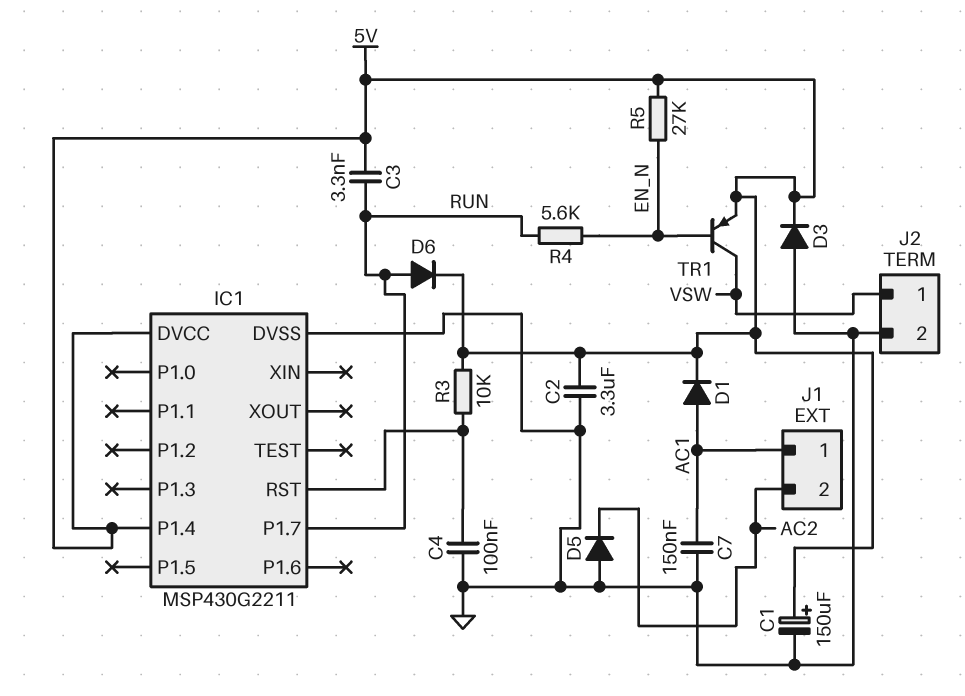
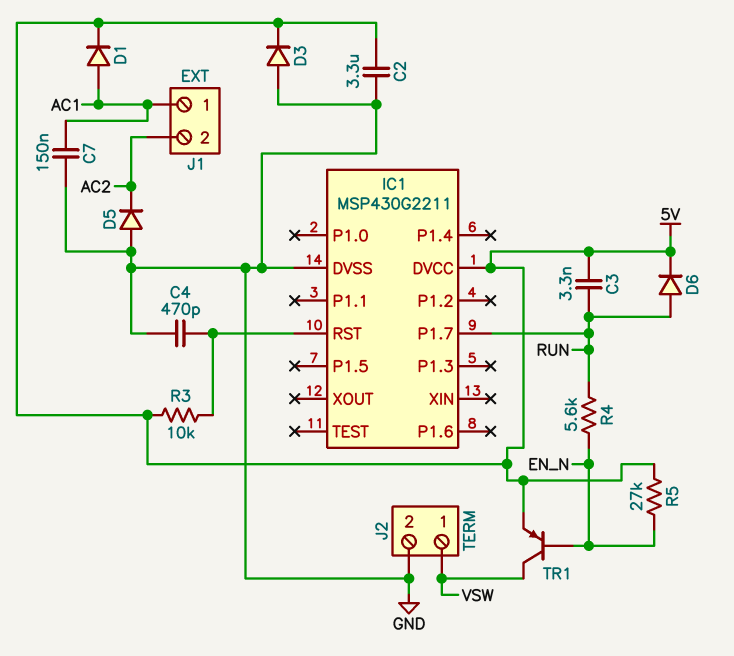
C1: 150uF (plus 5V, minus GND) -> none
C4: 100nF (GND, IC1/RST) -> 470pF (GND, IC1/RST)
IC1 pin P1.4: 5V -> none

